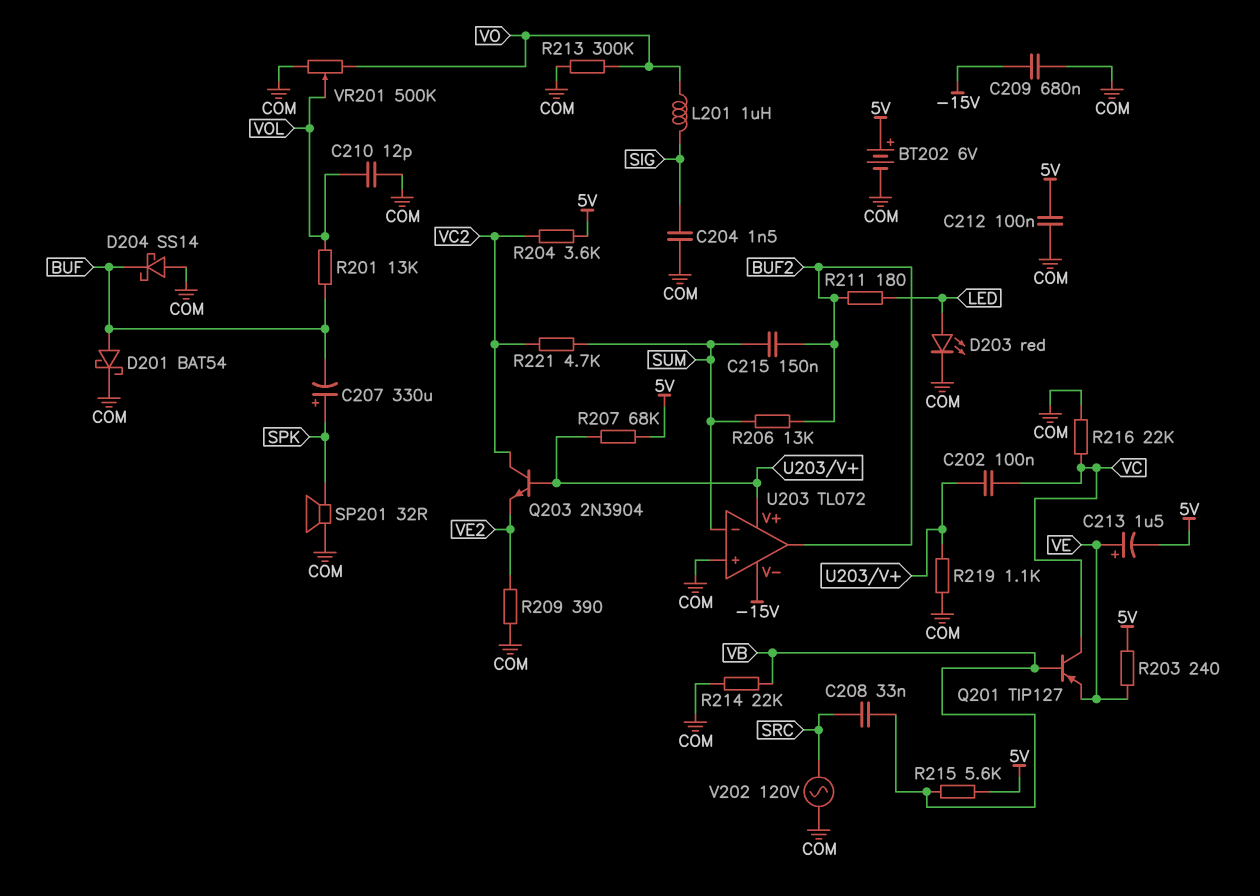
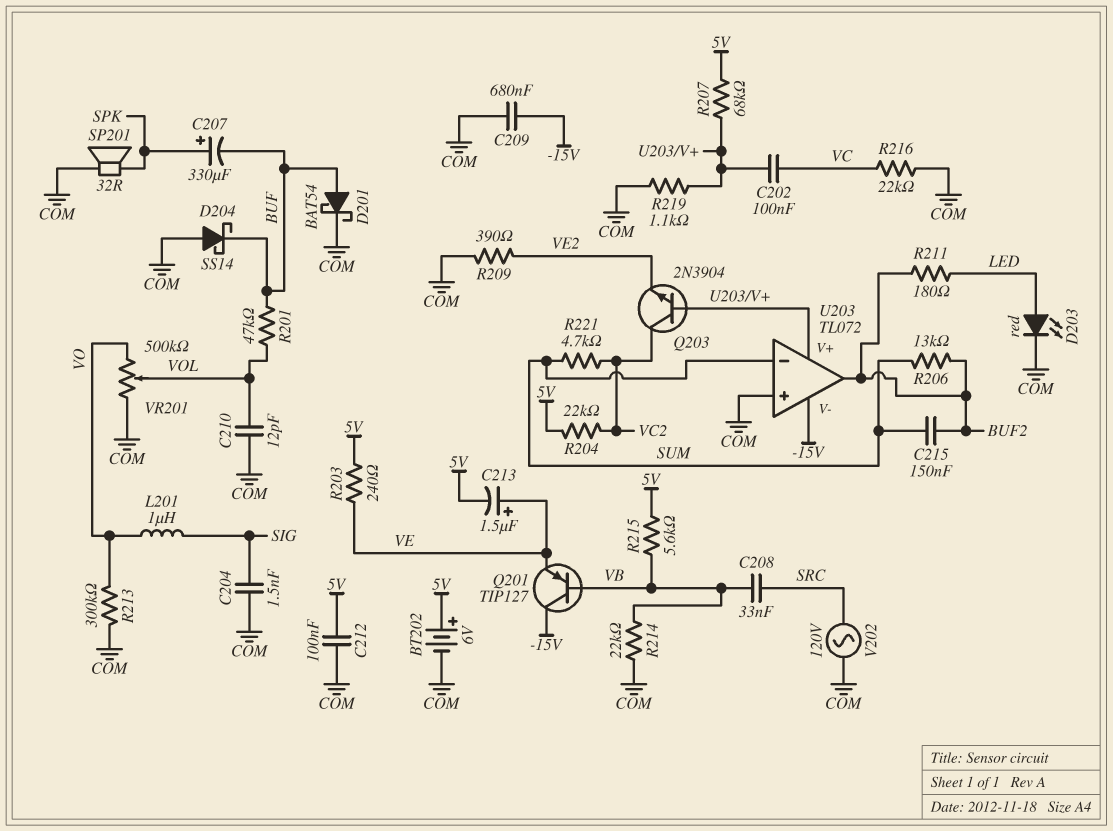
Q201: PNP TIP127 (B VB, C VC, E VE) -> PNP TIP127 (B VB, C -15V, E VE)
R201: 13k (BUF, VOL) -> 47k (BUF, VOL)
R204: 3.6k (5V, VC2) -> 22k (5V, VC2)

